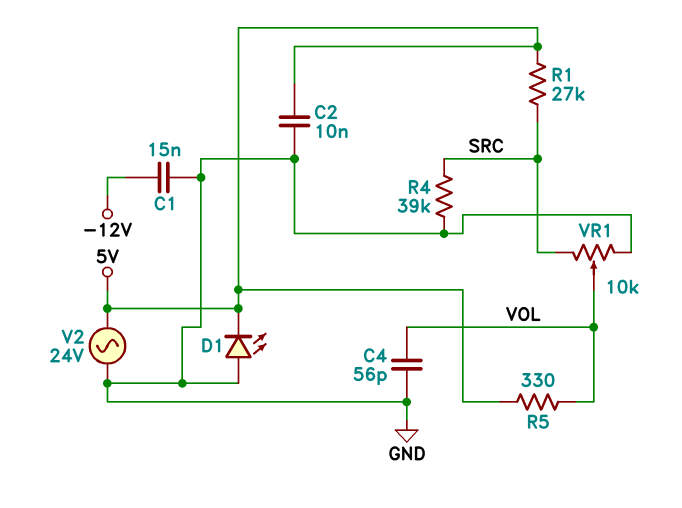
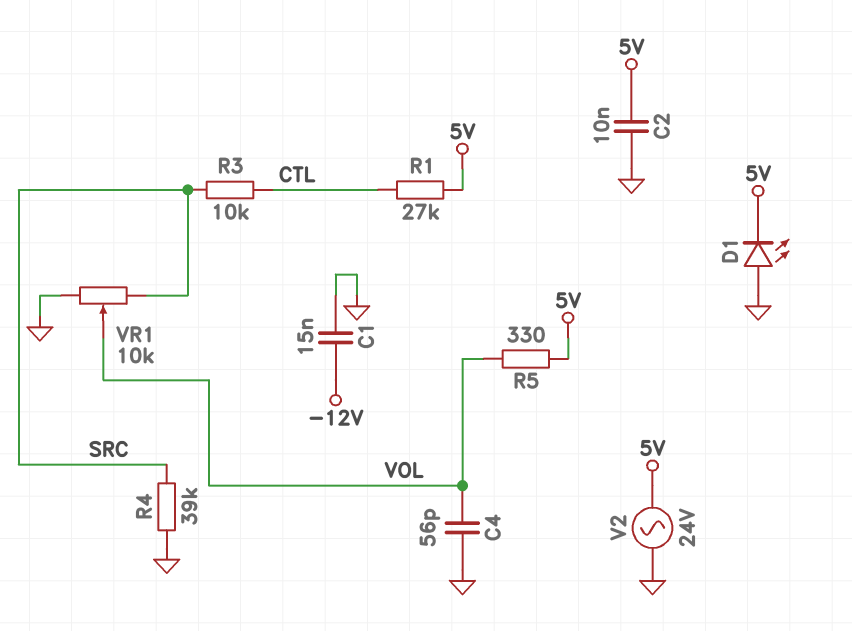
R1: 27k (5V, SRC) -> 27k (5V, CTL)
R3: none -> 10k (CTL, SRC)

